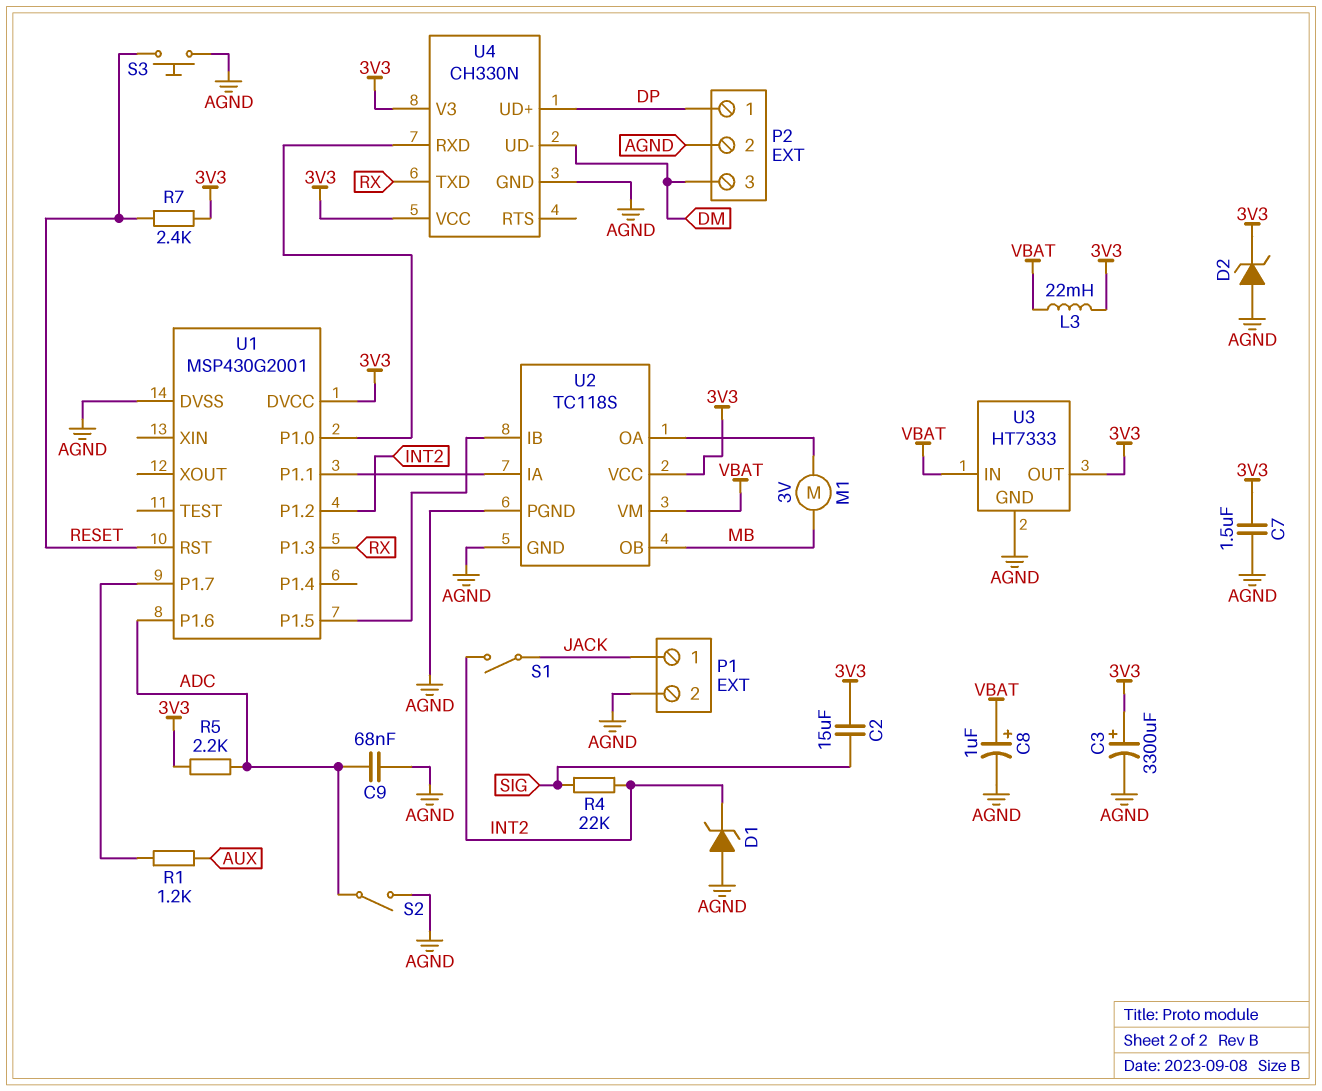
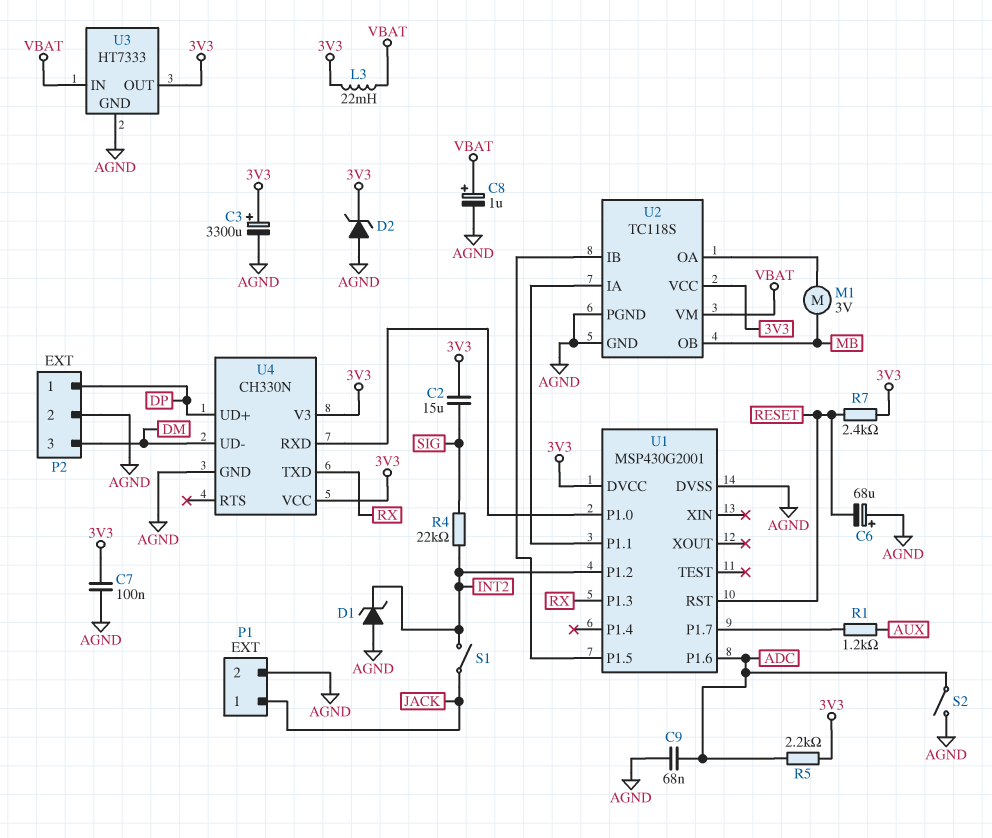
C6: none -> 68uF (plus AGND, minus RESET)
C7: 1.5uF (3V3, AGND) -> 100nF (3V3, AGND)
S3: button (AGND, RESET) -> none

